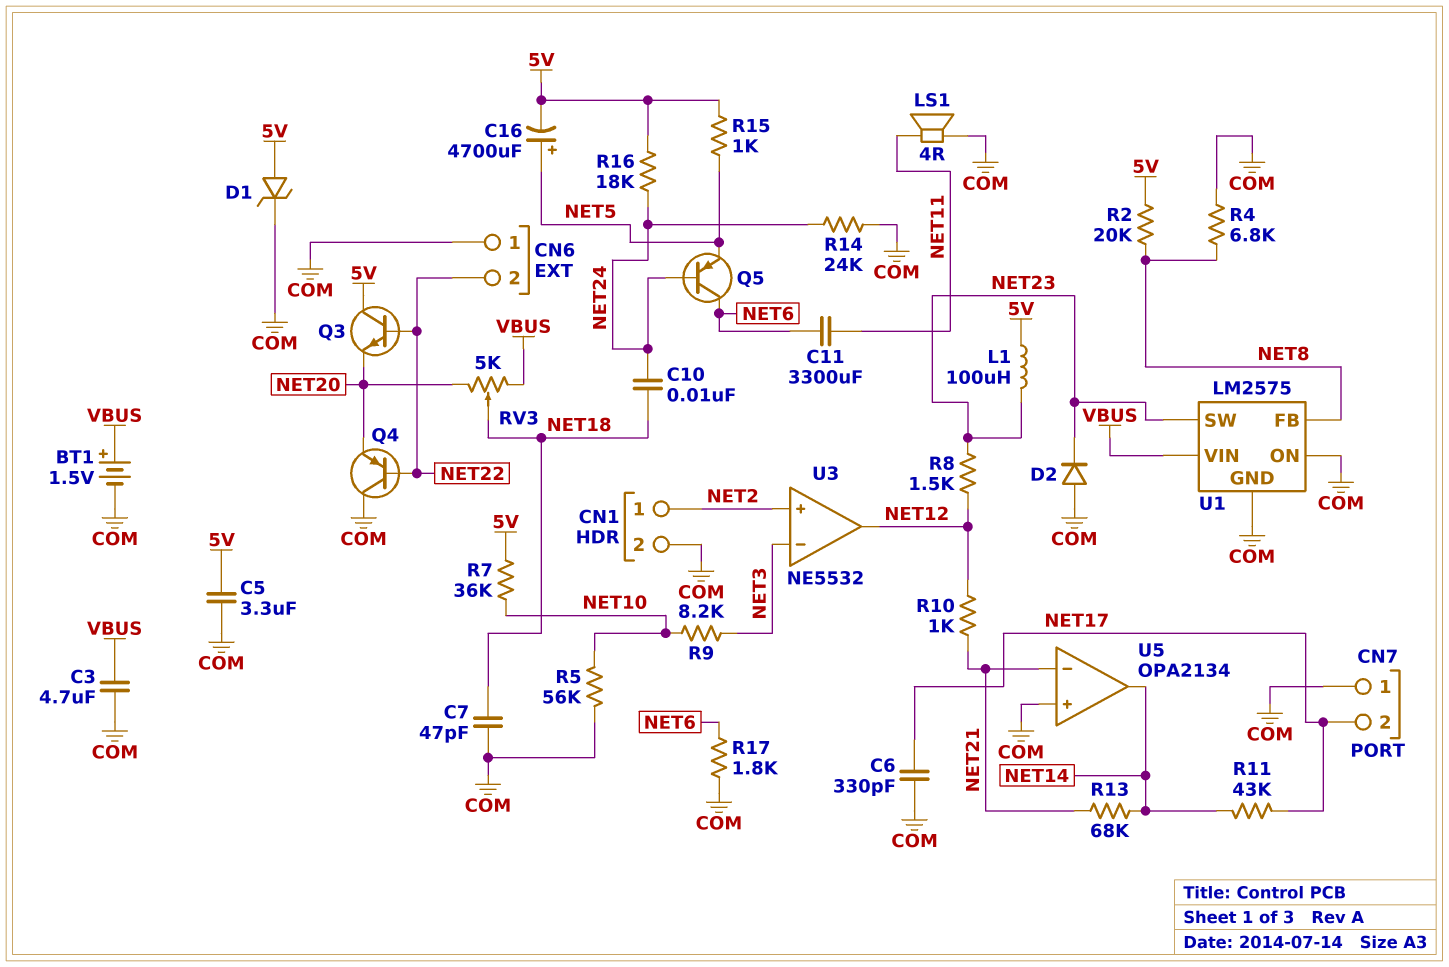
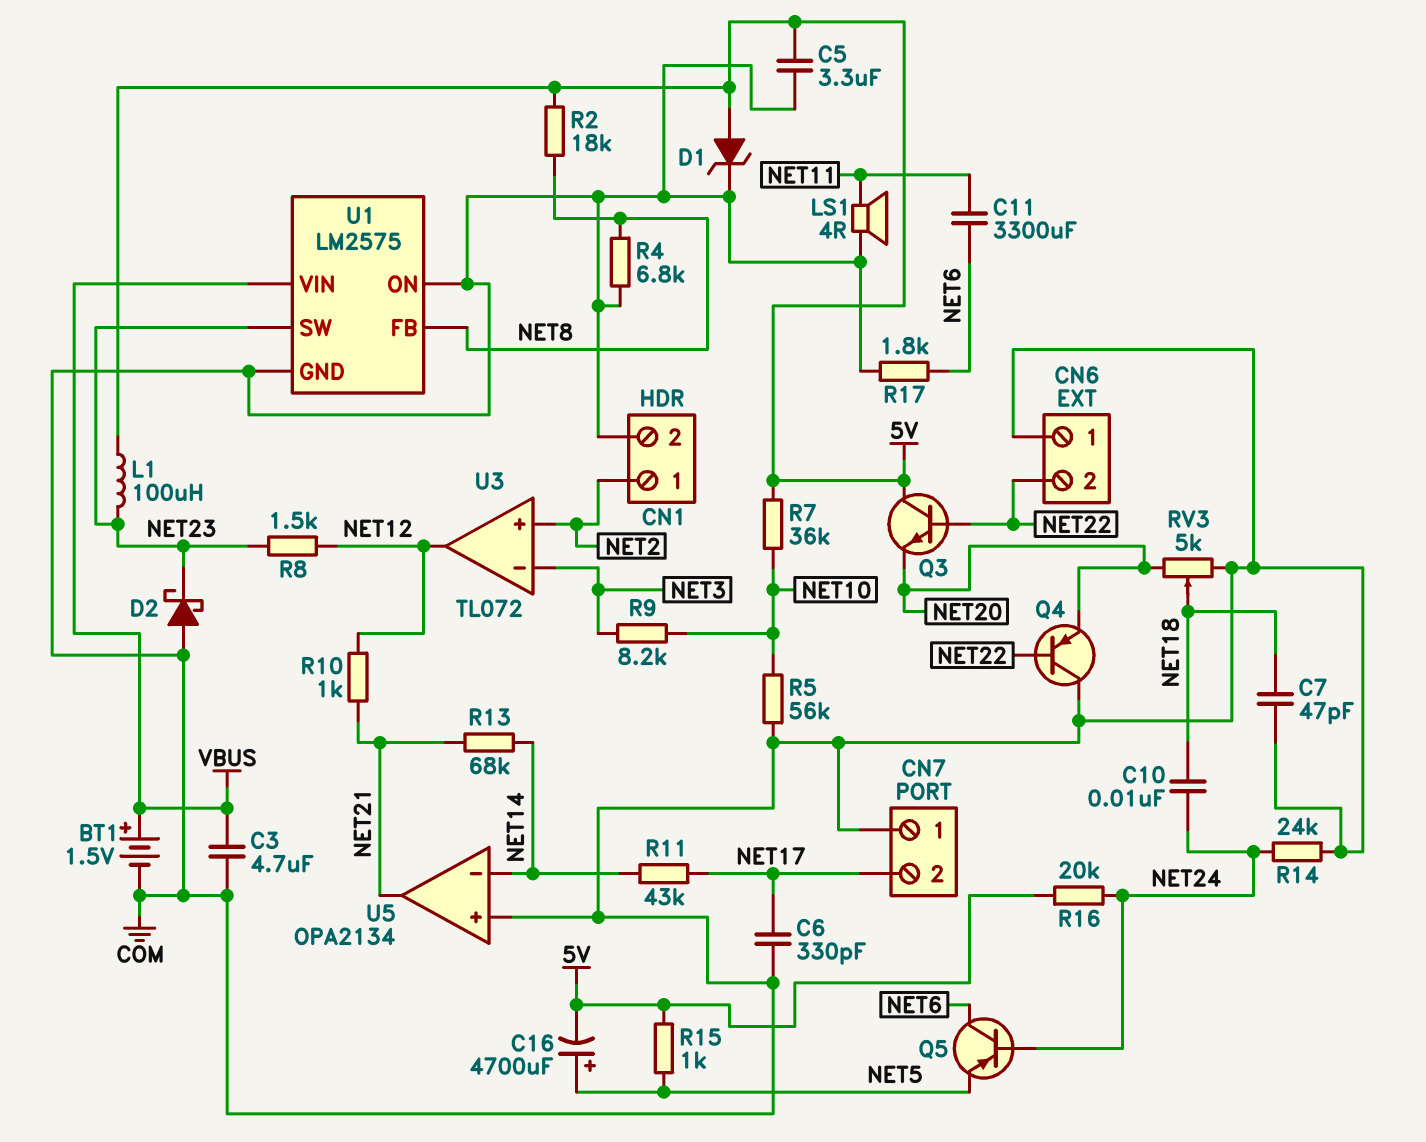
D2: diode (A COM, K NET23) -> schottky (A COM, K NET23)
R2: 20k (5V, NET8) -> 18k (5V, NET8)
R16: 18k (5V, NET24) -> 20k (5V, NET24)
RV3: 5k (NET20, VBUS, wiper NET18) -> 5k (COM, NET20, wiper NET18)
U3: NE5532 -> TL072
U5 pin in-: NET21 -> NET14
U5 pin out: NET14 -> NET21

